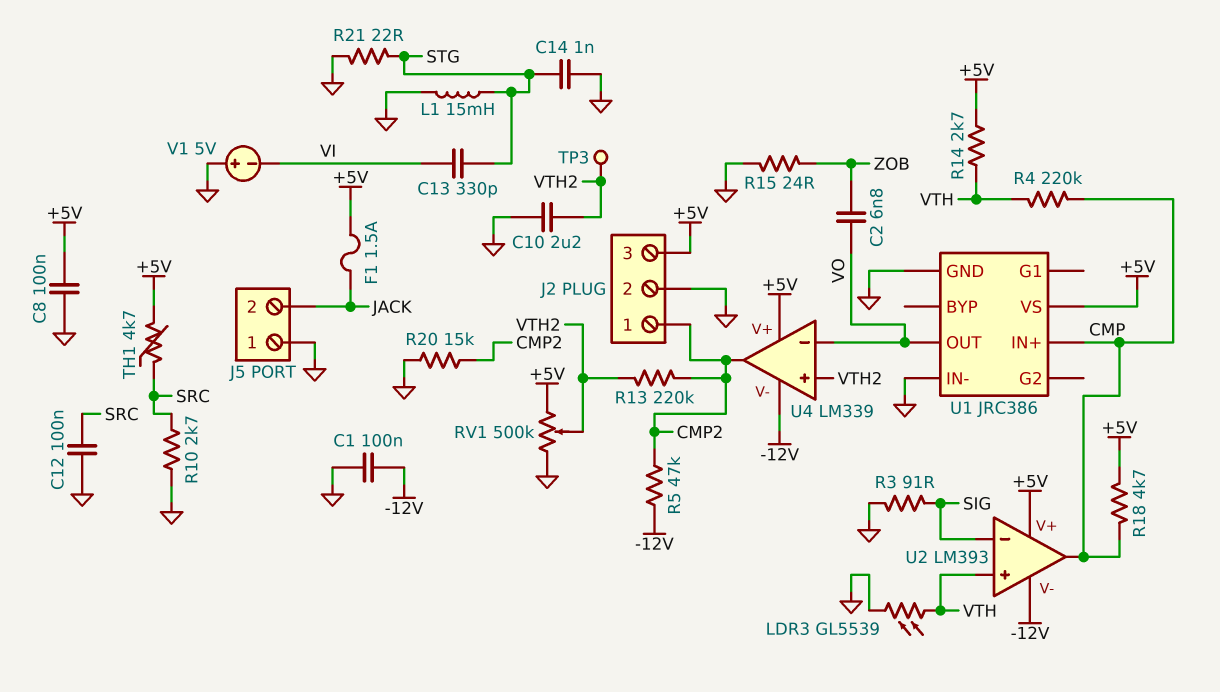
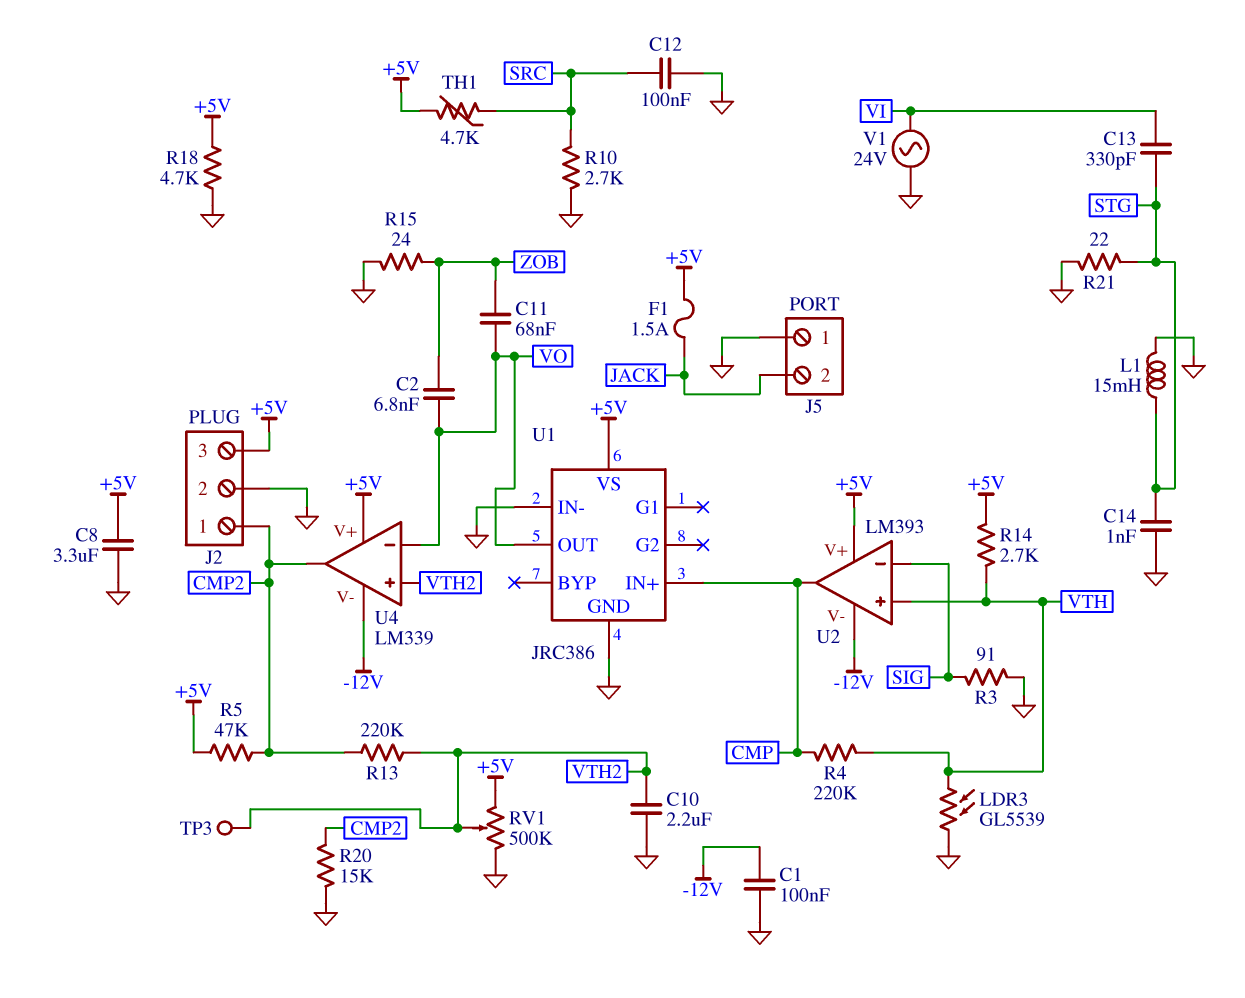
C8: 100nF (+5V, GND) -> 3.3uF (+5V, GND)
C11: none -> 68nF (VO, ZOB)
R5: 47k (-12V, CMP2) -> 47k (+5V, CMP2)
R18: 4.7k (+5V, CMP) -> 4.7k (+5V, GND)
V1: 5V (plus GND, minus VI) -> AC 24V (GND, VI)

